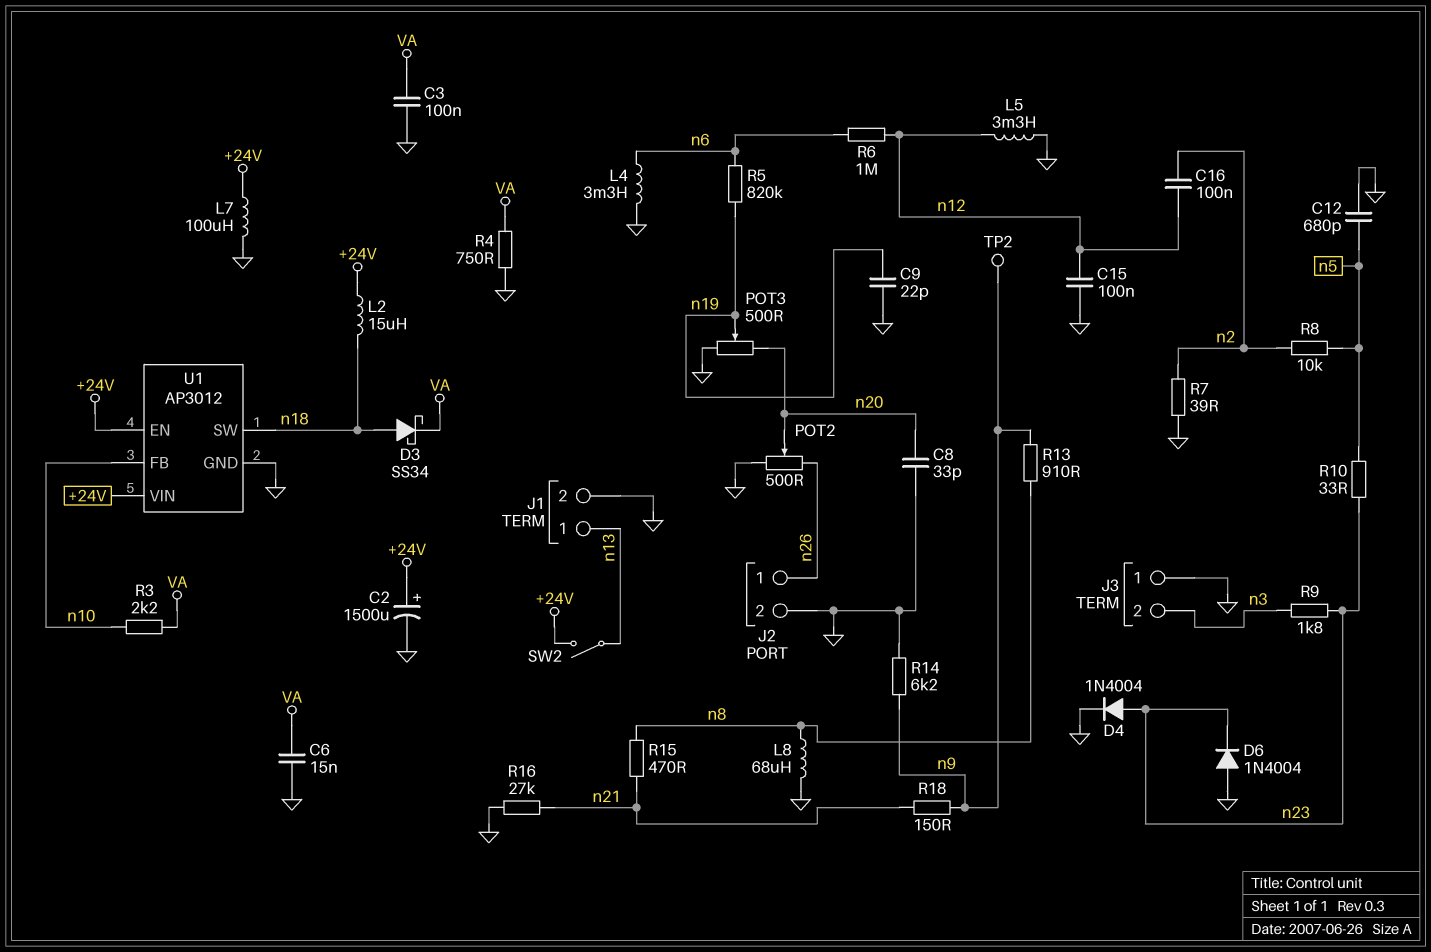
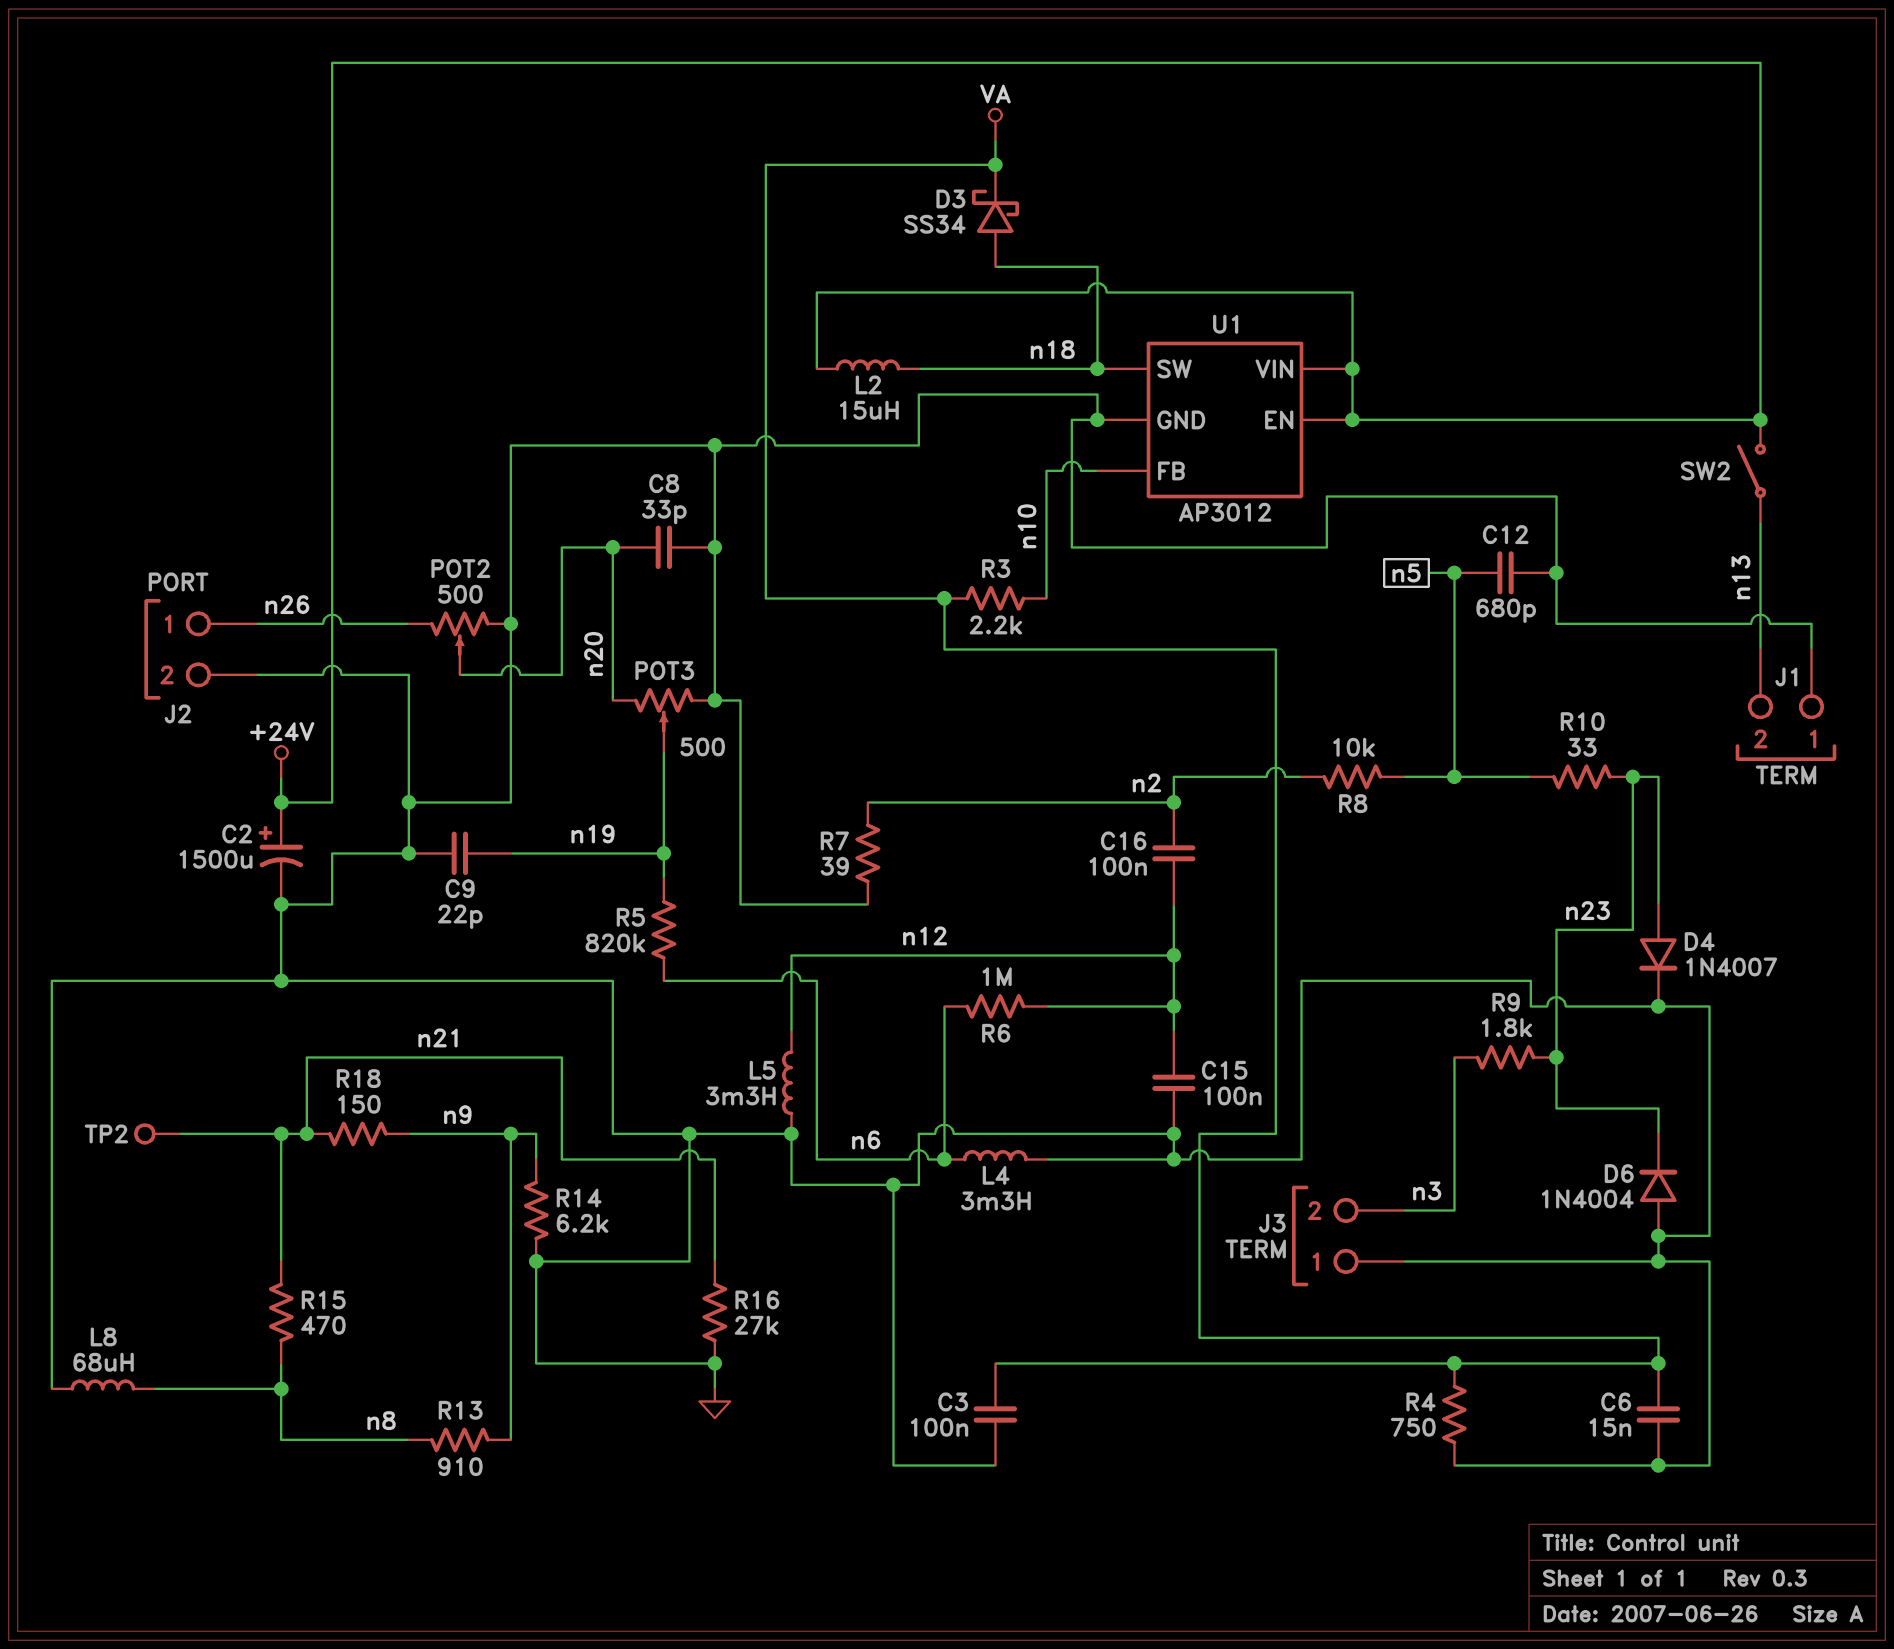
D4: diode 1N4004 (A n23, K GND) -> diode 1N4007 (A n23, K GND)
J1 pin 1: n13 -> GND
J1 pin 2: GND -> n13
L7: 100uH (+24V, GND) -> none
TP2: test point (n9) -> test point (n21)

